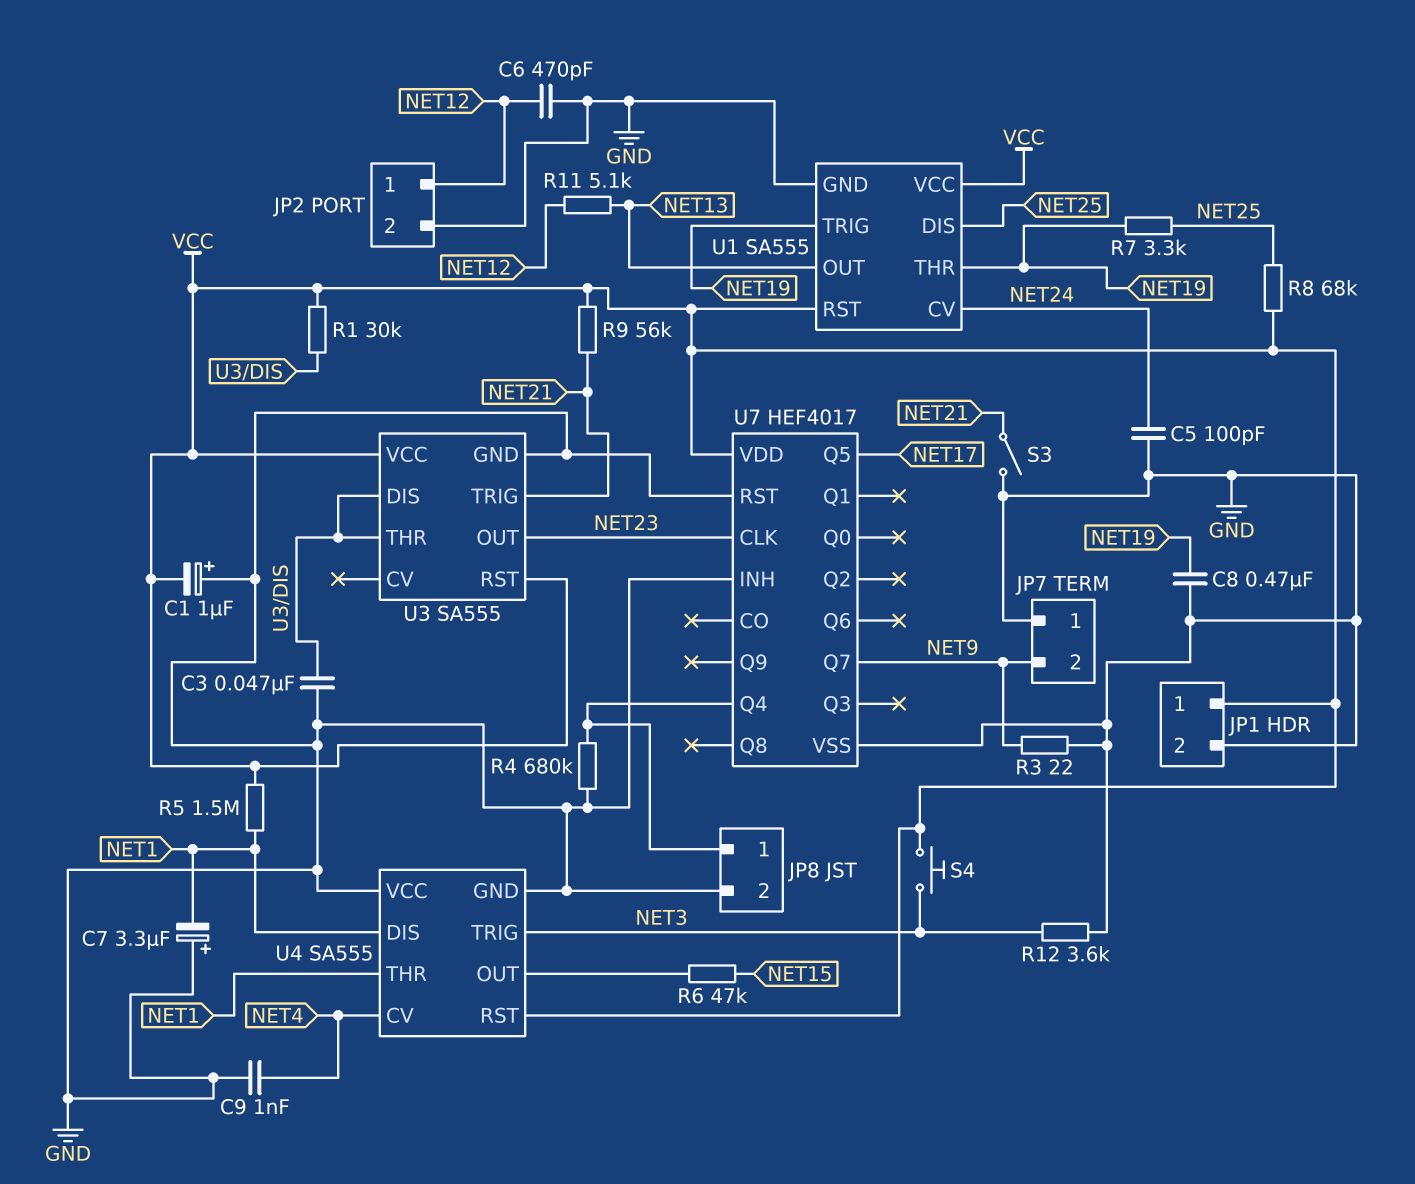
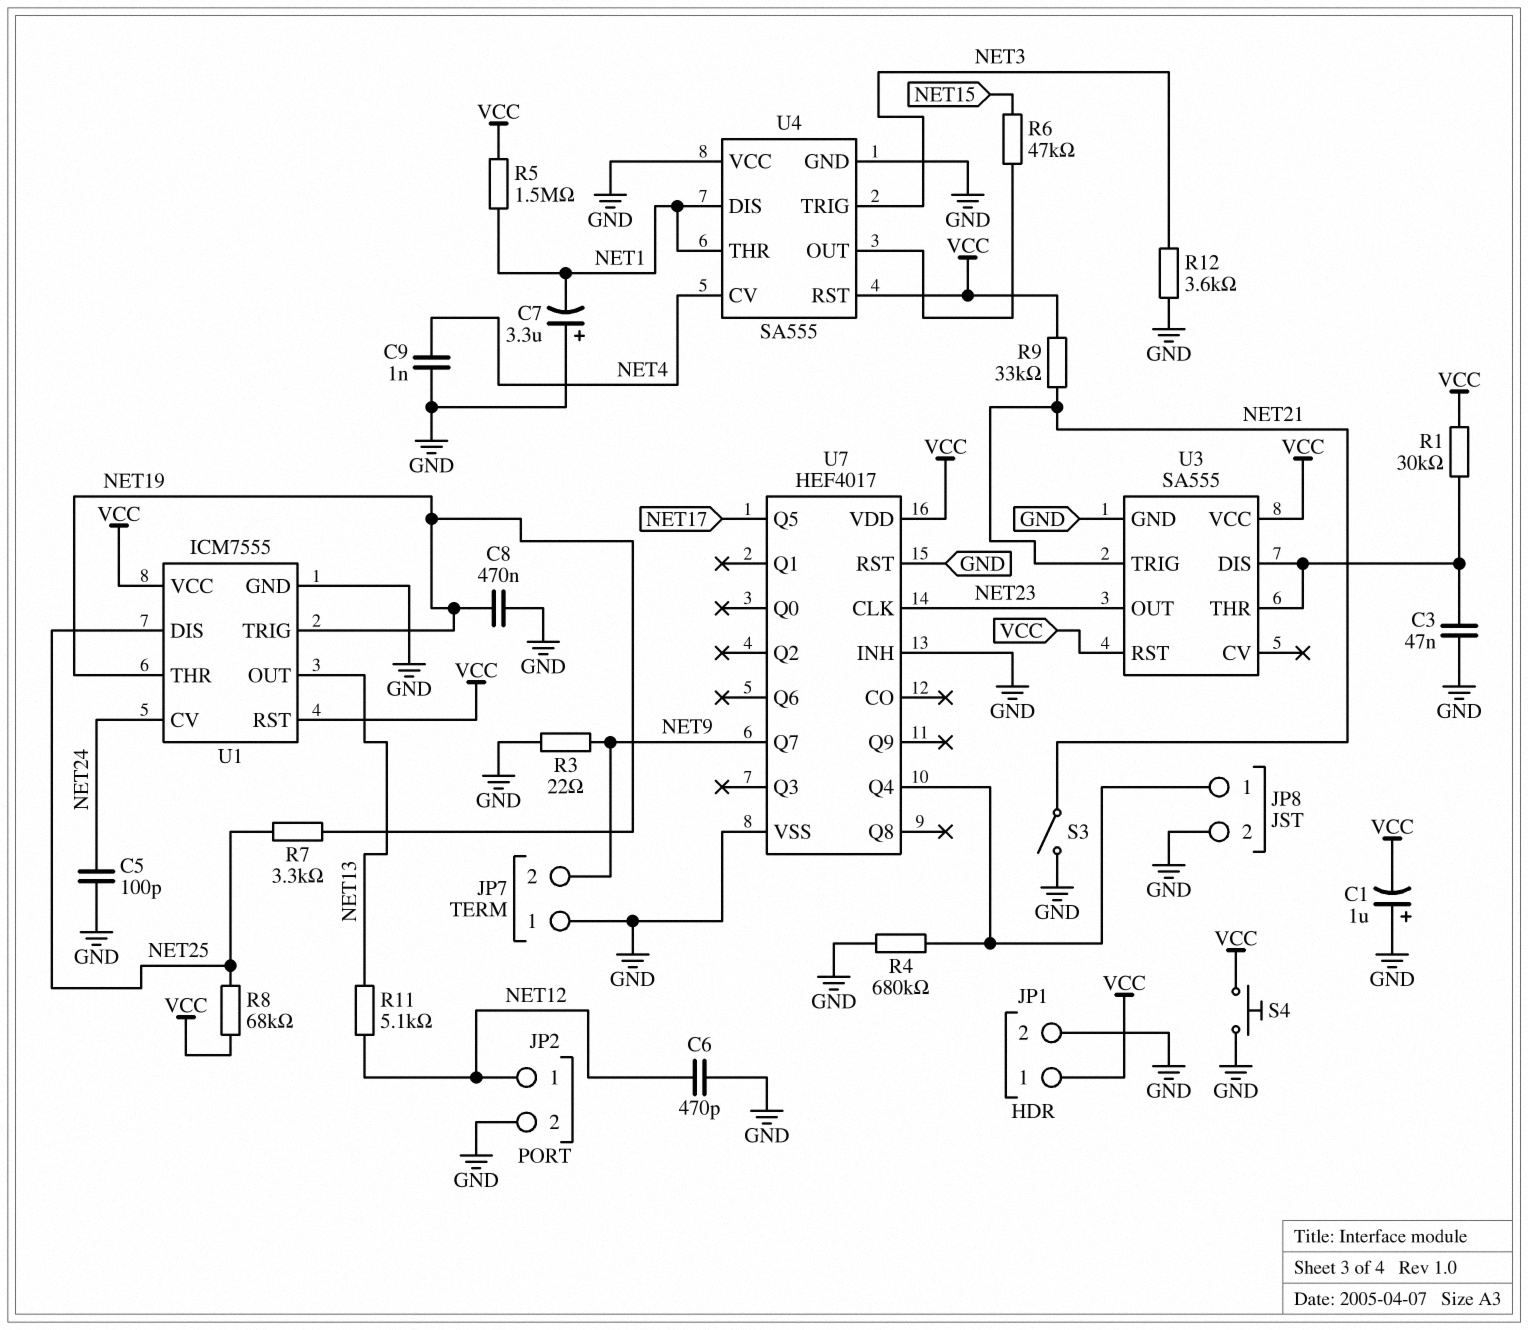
R9: 56k (NET21, VCC) -> 33k (NET21, VCC)
S4: button (NET3, VCC) -> button (GND, VCC)
U1: SA555 -> ICM7555

